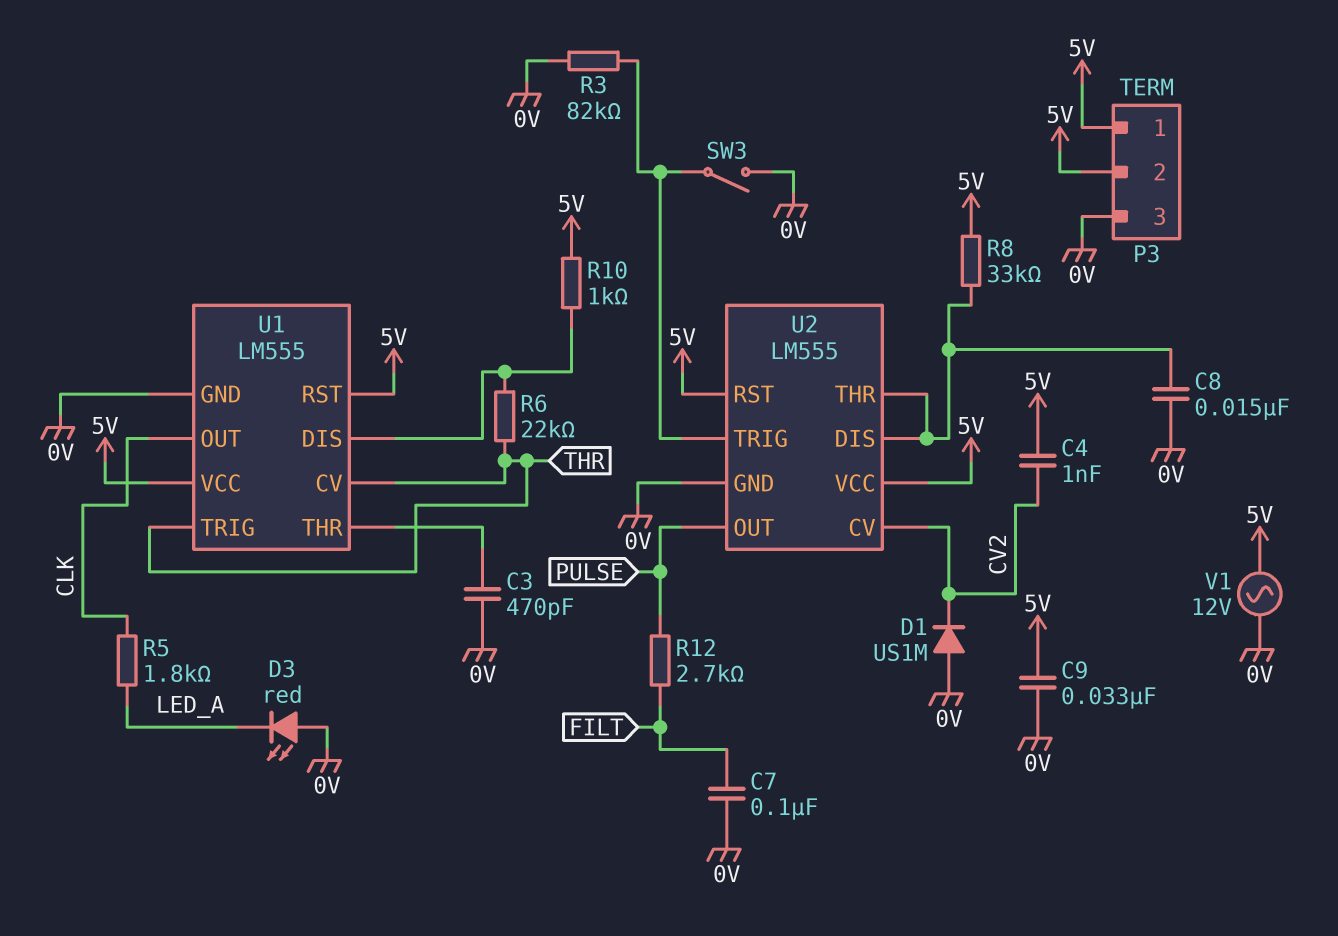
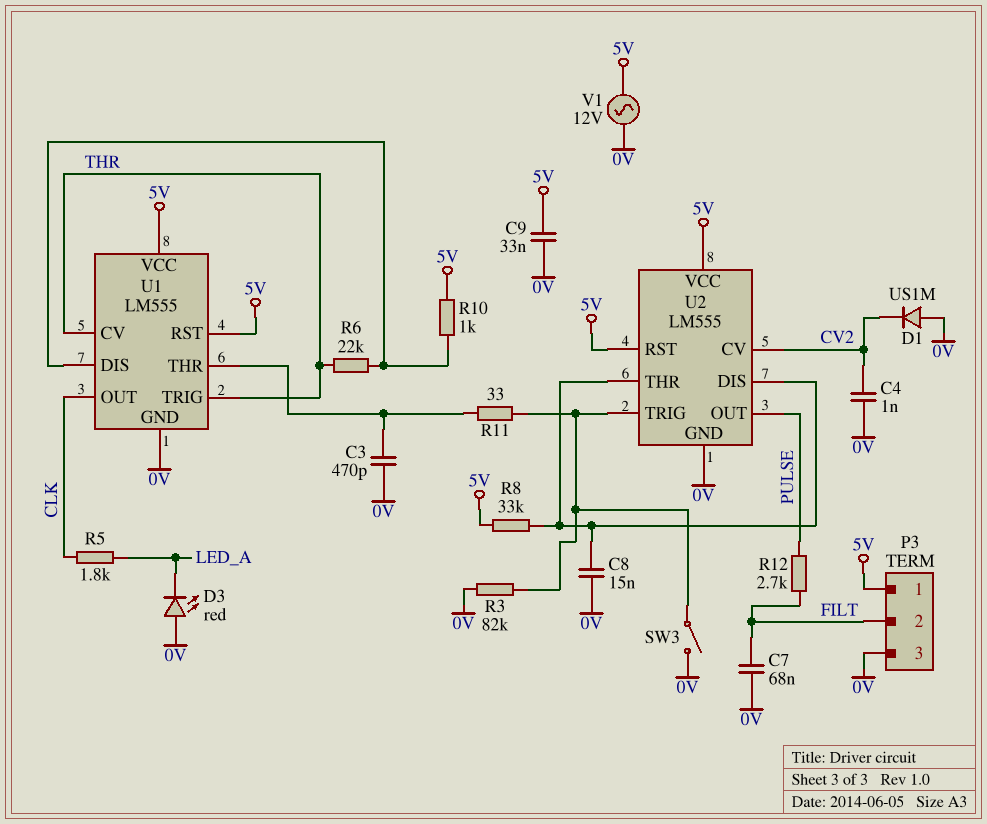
C4: 1nF (5V, CV2) -> 1nF (0V, CV2)
C7: 100nF (0V, FILT) -> 68nF (0V, FILT)
P3 pin 2: 5V -> FILT
R11: none -> 33 (U1/THR, U2/TRIG)

